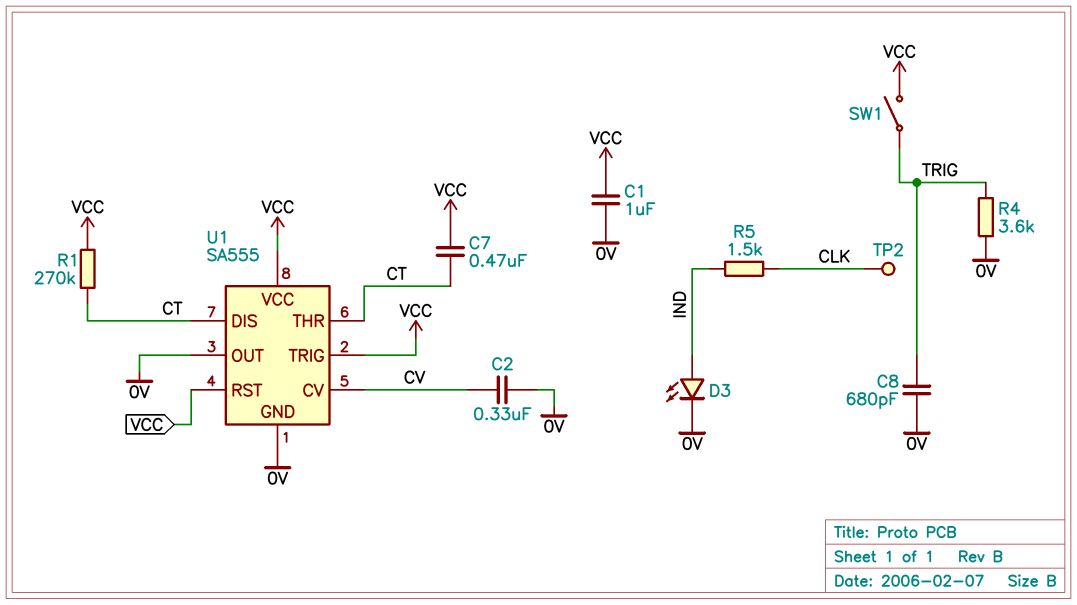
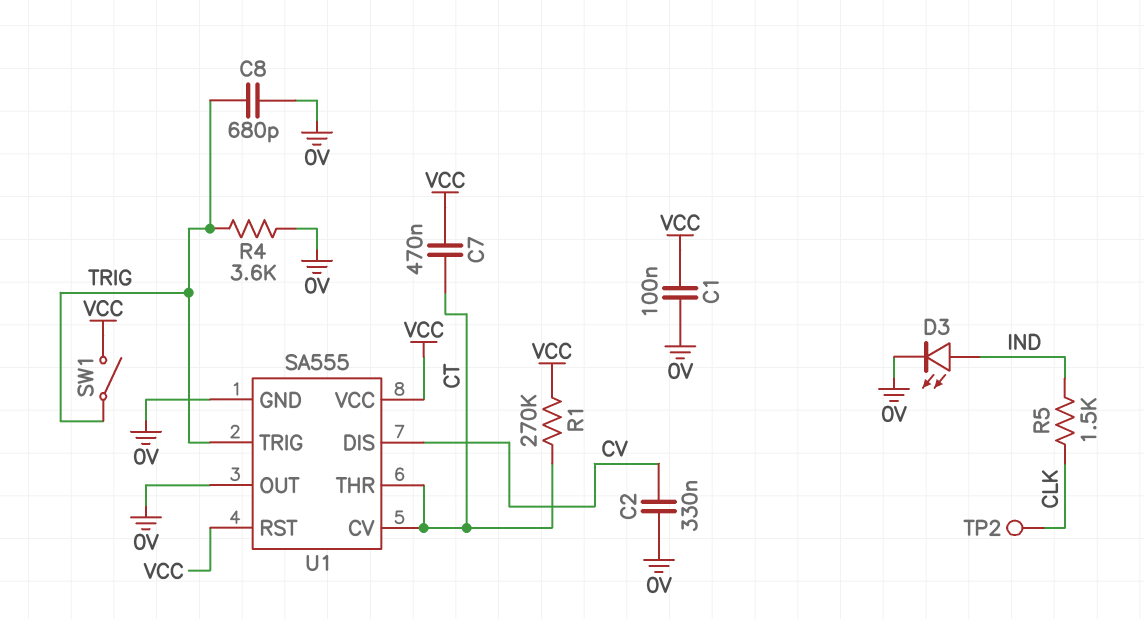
C1: 1uF (0V, VCC) -> 100nF (0V, VCC)
U1 pin CV: CV -> CT
U1 pin DIS: CT -> CV
U1 pin TRIG: VCC -> TRIG

